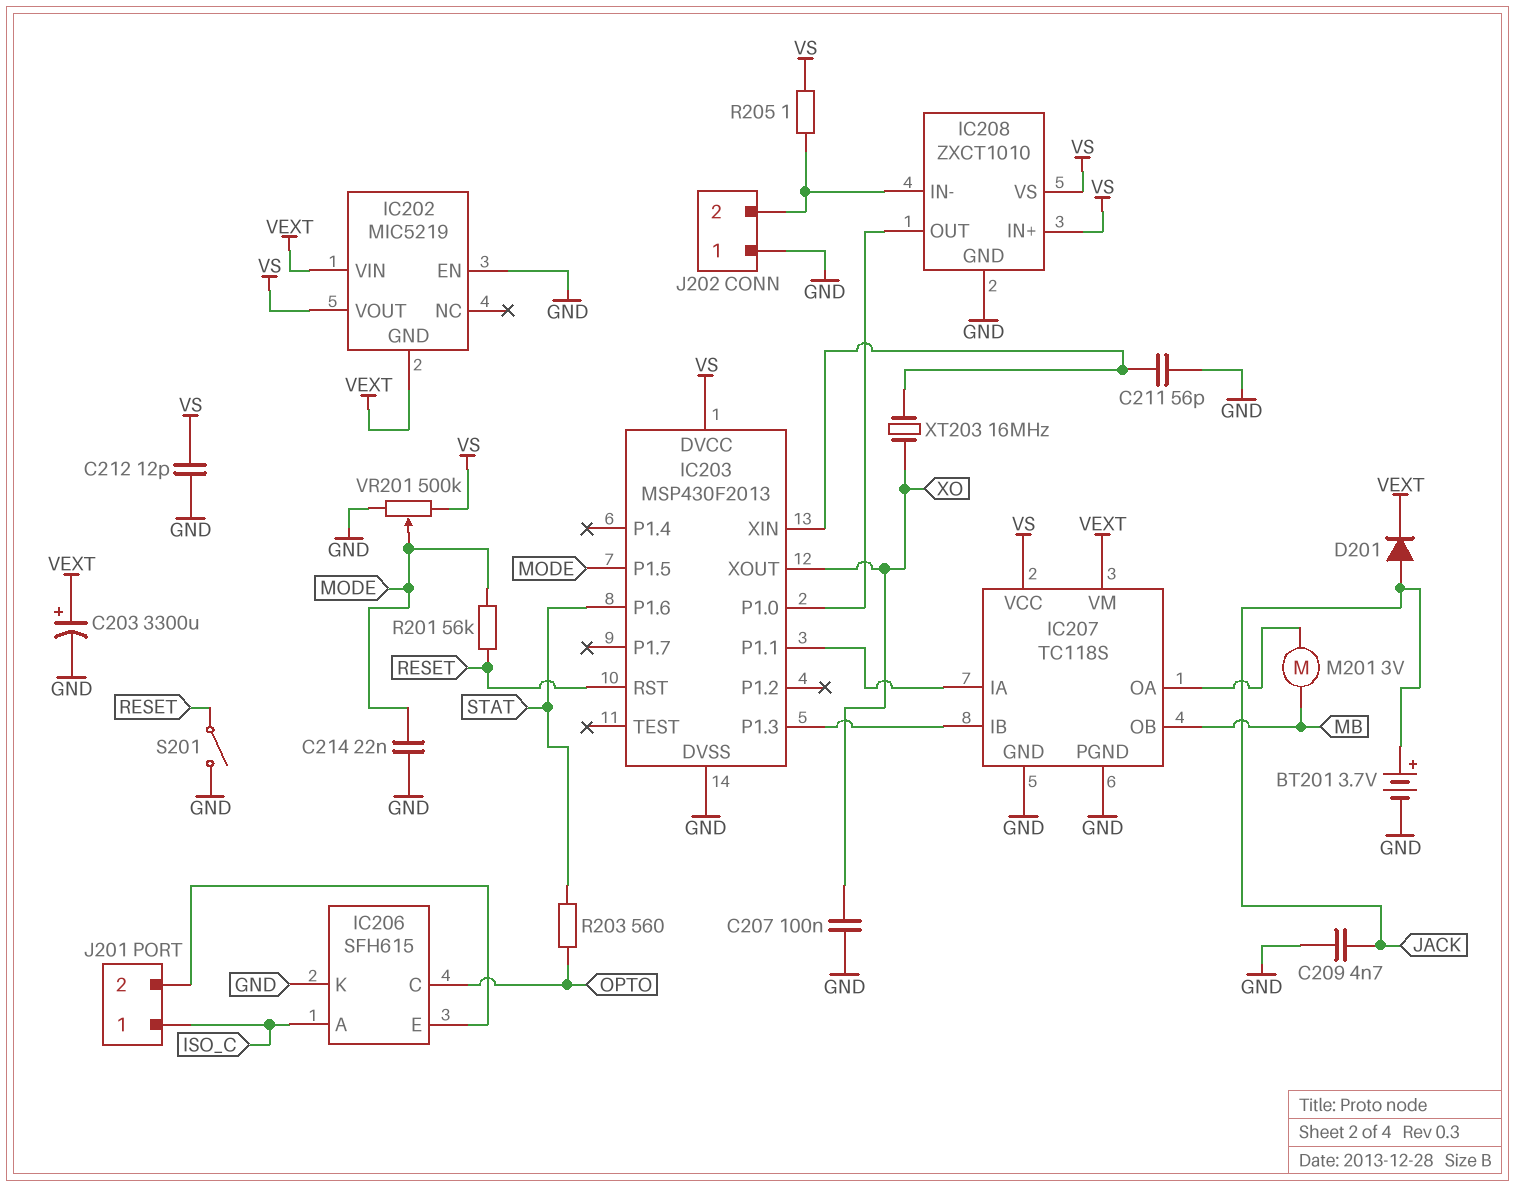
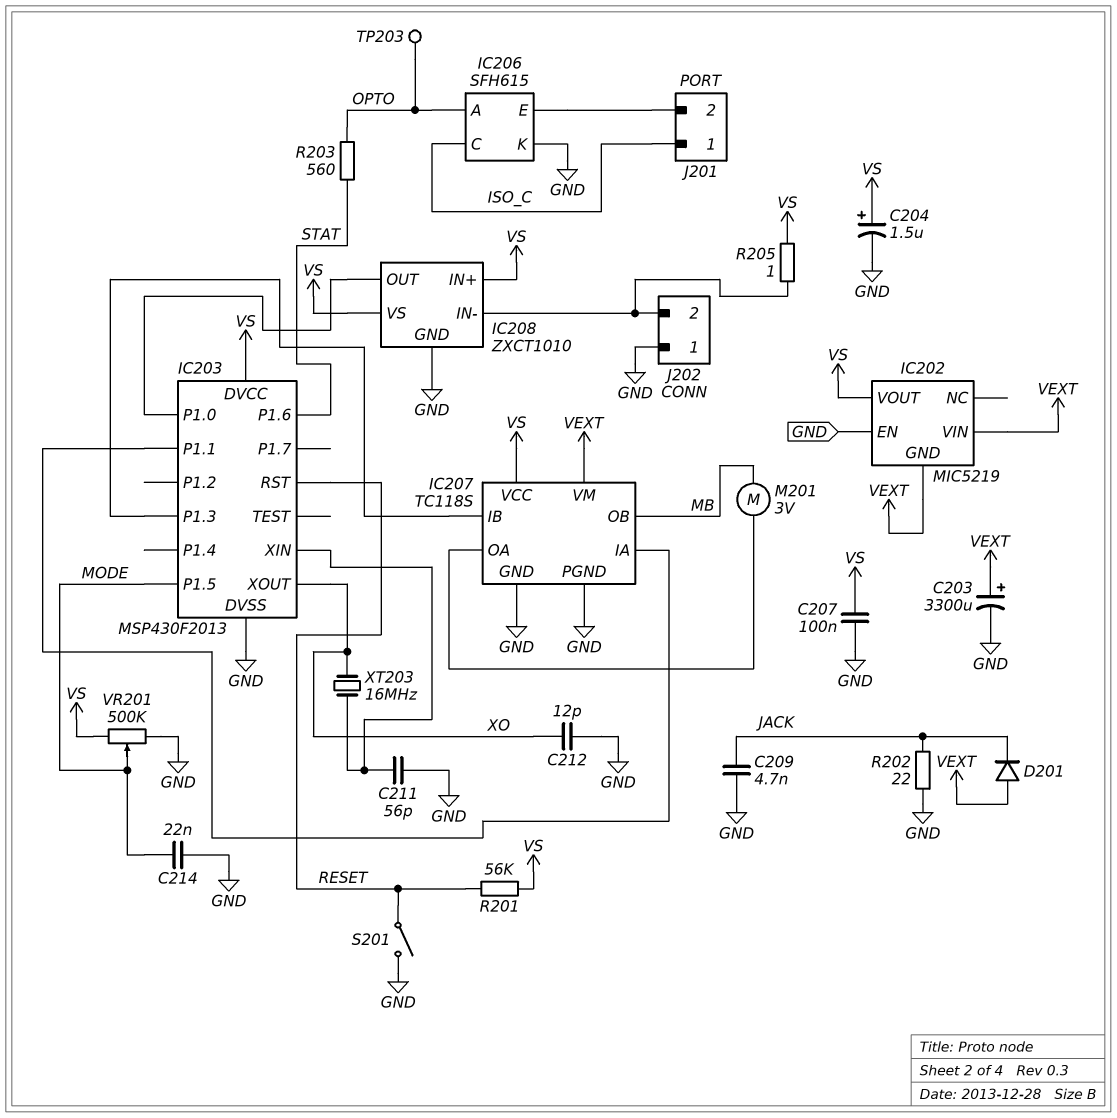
BT201: 3.7V (plus JACK, minus GND) -> none
C204: none -> 1.5uF (plus VS, minus GND)
C207: 100nF (GND, XO) -> 100nF (GND, VS)
C212: 12pF (GND, VS) -> 12pF (GND, XO)
D201: diode (A JACK, K VEXT) -> diode (A VEXT, K JACK)
IC206 pin A: ISO_C -> OPTO
IC206 pin C: OPTO -> ISO_C
R201: 56k (MODE, RESET) -> 56k (RESET, VS)
R202: none -> 22 (GND, JACK)
TP203: none -> test point (OPTO)

